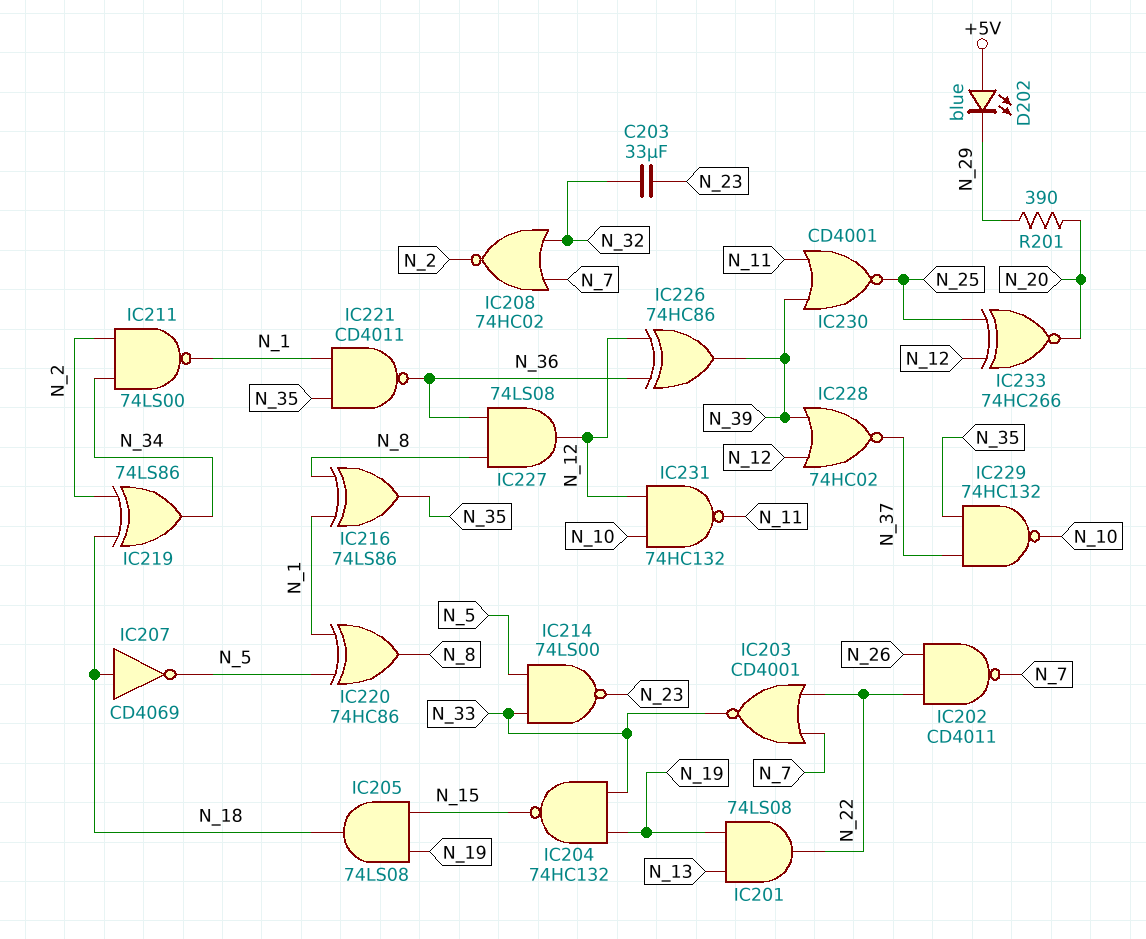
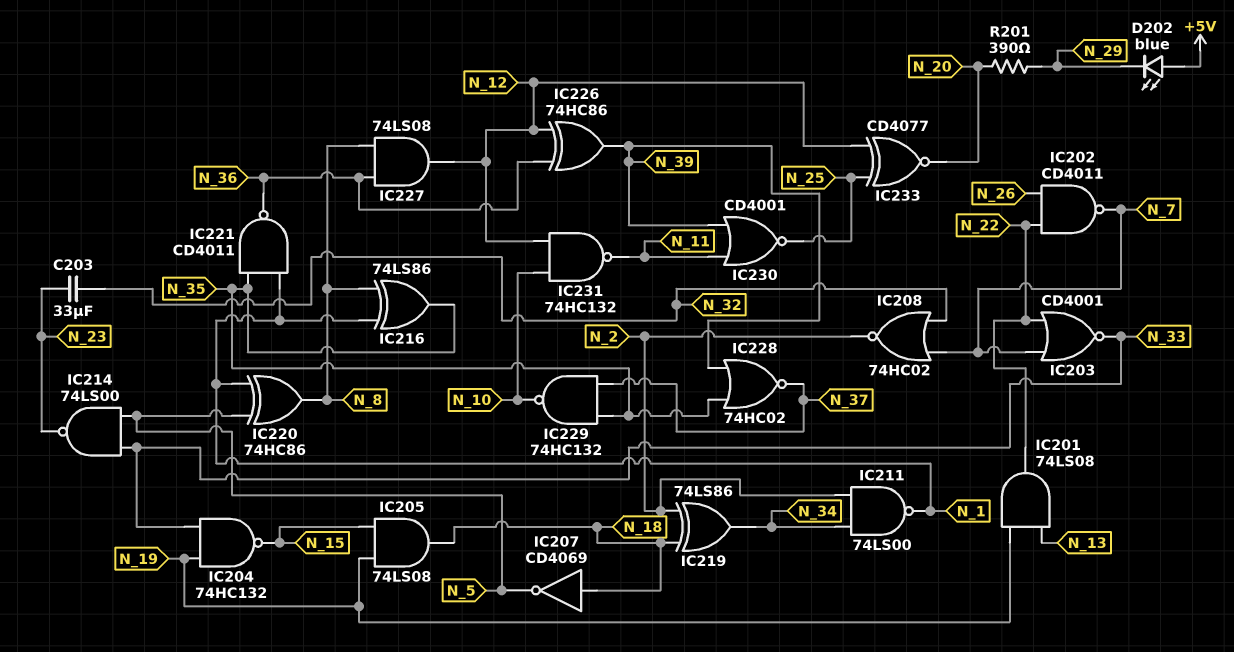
IC228: NOR 74HC02 (in N_12, in N_39, out N_37) -> NOR 74HC02 (in N_35, in N_39, out N_37)
IC233: XNOR 74HC266 (in N_12, in N_25, out N_20) -> XNOR CD4077 (in N_12, in N_25, out N_20)

